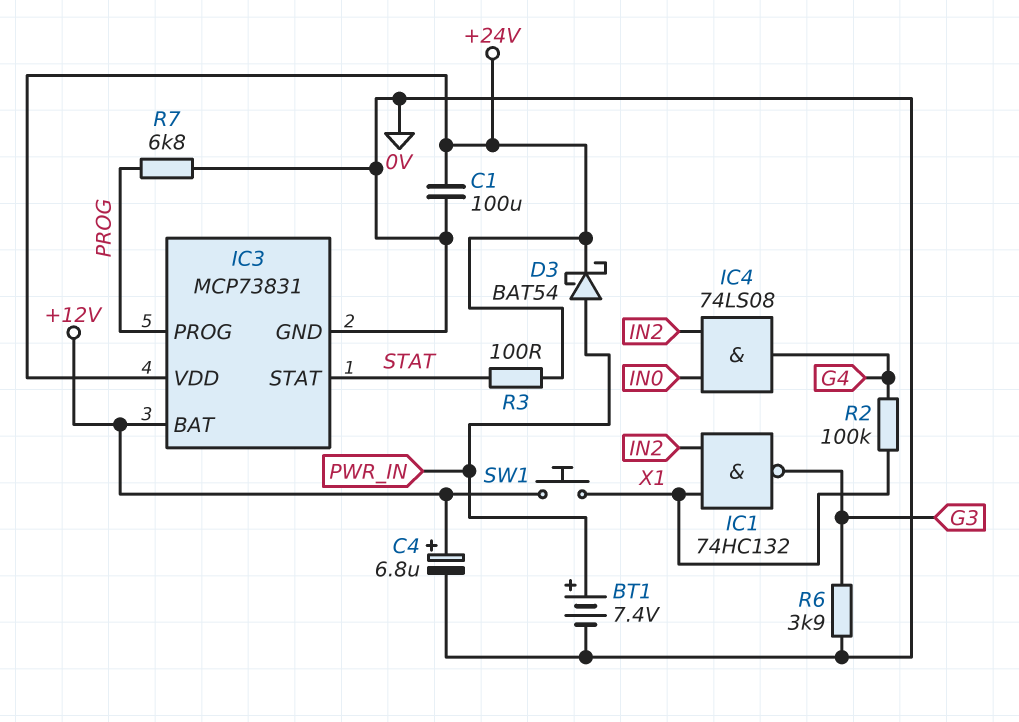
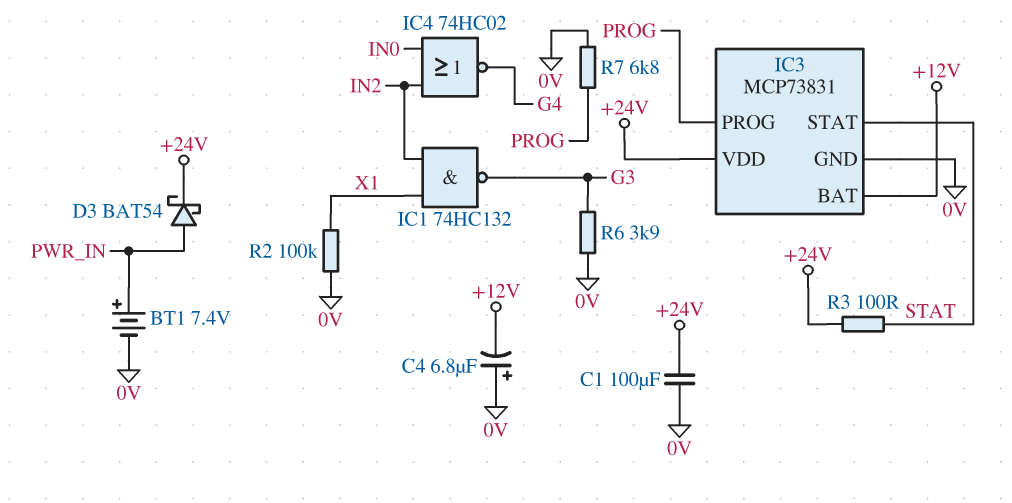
C4: 6.8uF (plus +12V, minus 0V) -> 6.8uF (plus 0V, minus +12V)
IC4: AND 74LS08 (in IN0, in IN2, out G4) -> NOR 74HC02 (in IN0, in IN2, out G4)
R2: 100k (G4, X1) -> 100k (0V, X1)
SW1: button (+12V, X1) -> none

